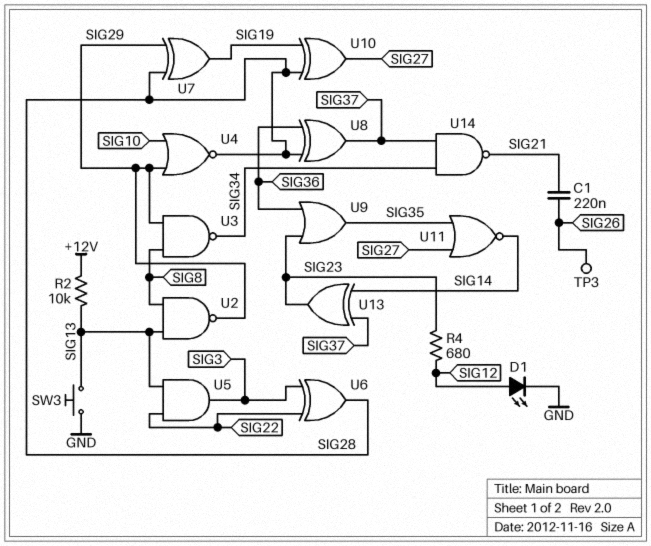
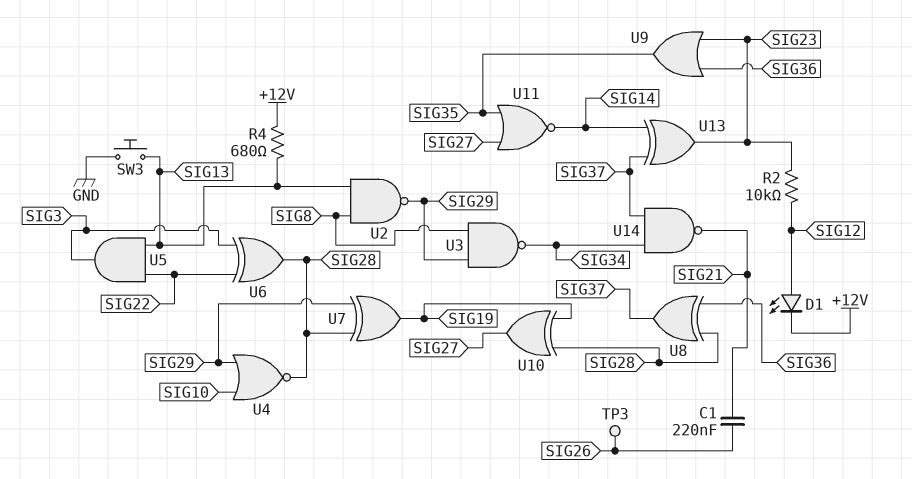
D1: LED (A SIG12, K GND) -> LED (A SIG12, K +12V)
R2: 10k (+12V, SIG13) -> 10k (SIG12, SIG23)
R4: 680 (SIG12, SIG23) -> 680 (+12V, SIG13)

